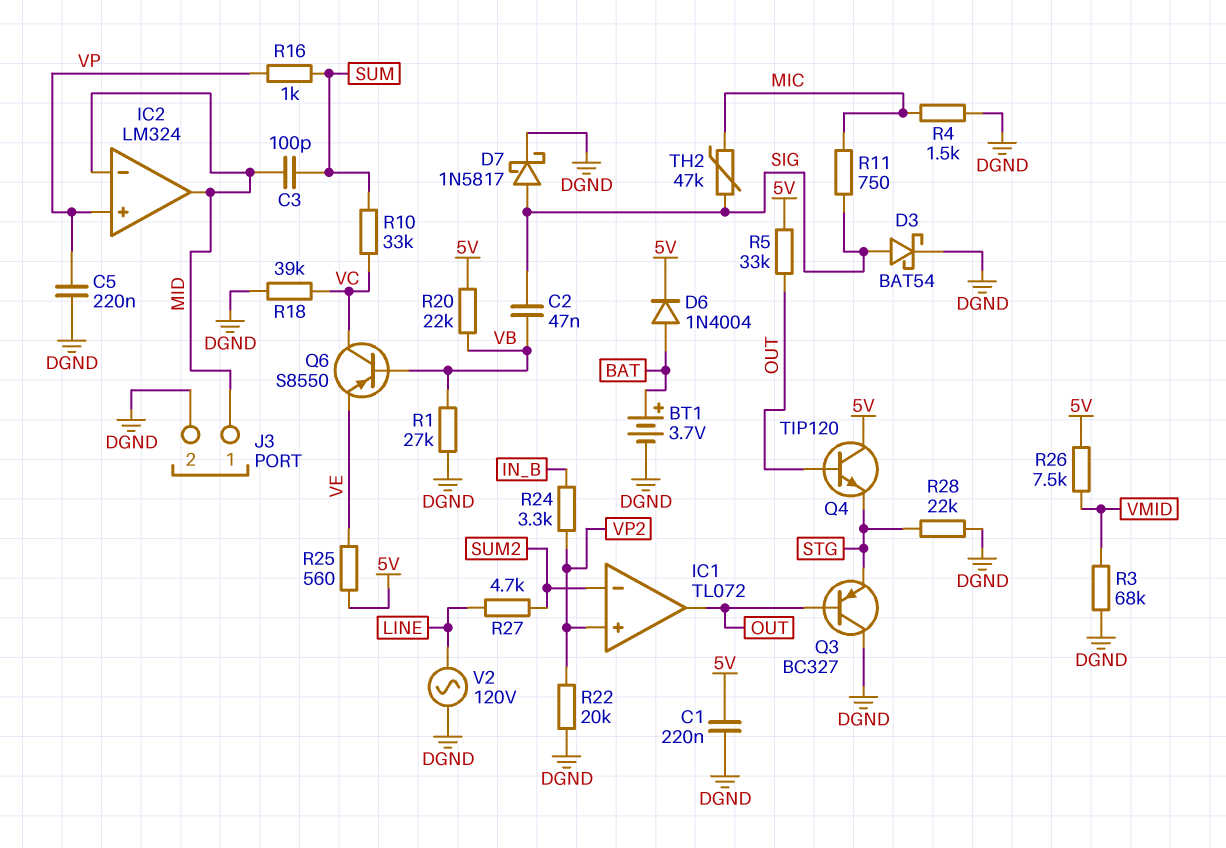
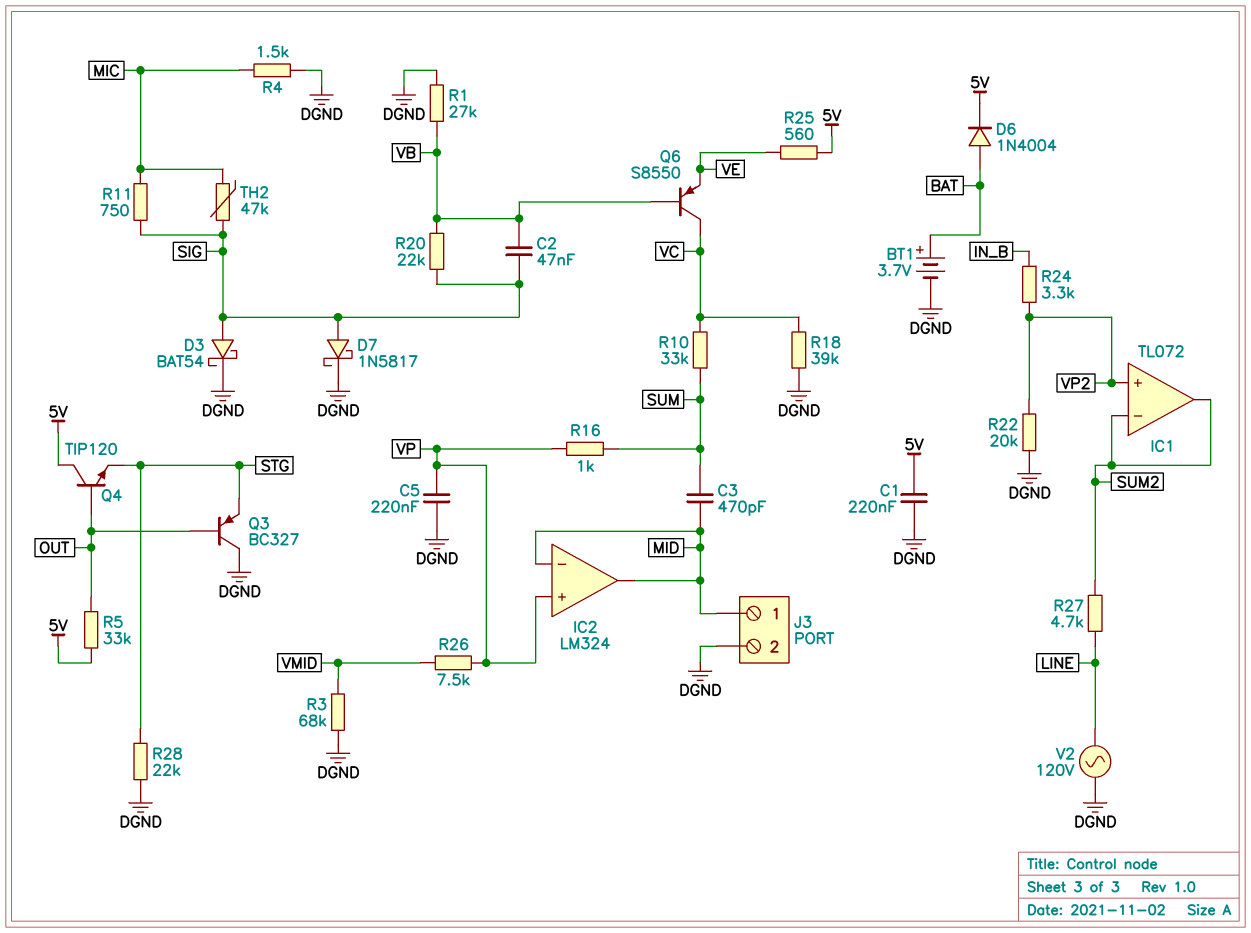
C3: 100pF (MID, SUM) -> 470pF (MID, SUM)
IC1 pin out: OUT -> SUM2
R20: 22k (5V, VB) -> 22k (SIG, VB)
R26: 7.5k (5V, VMID) -> 7.5k (VMID, VP)

